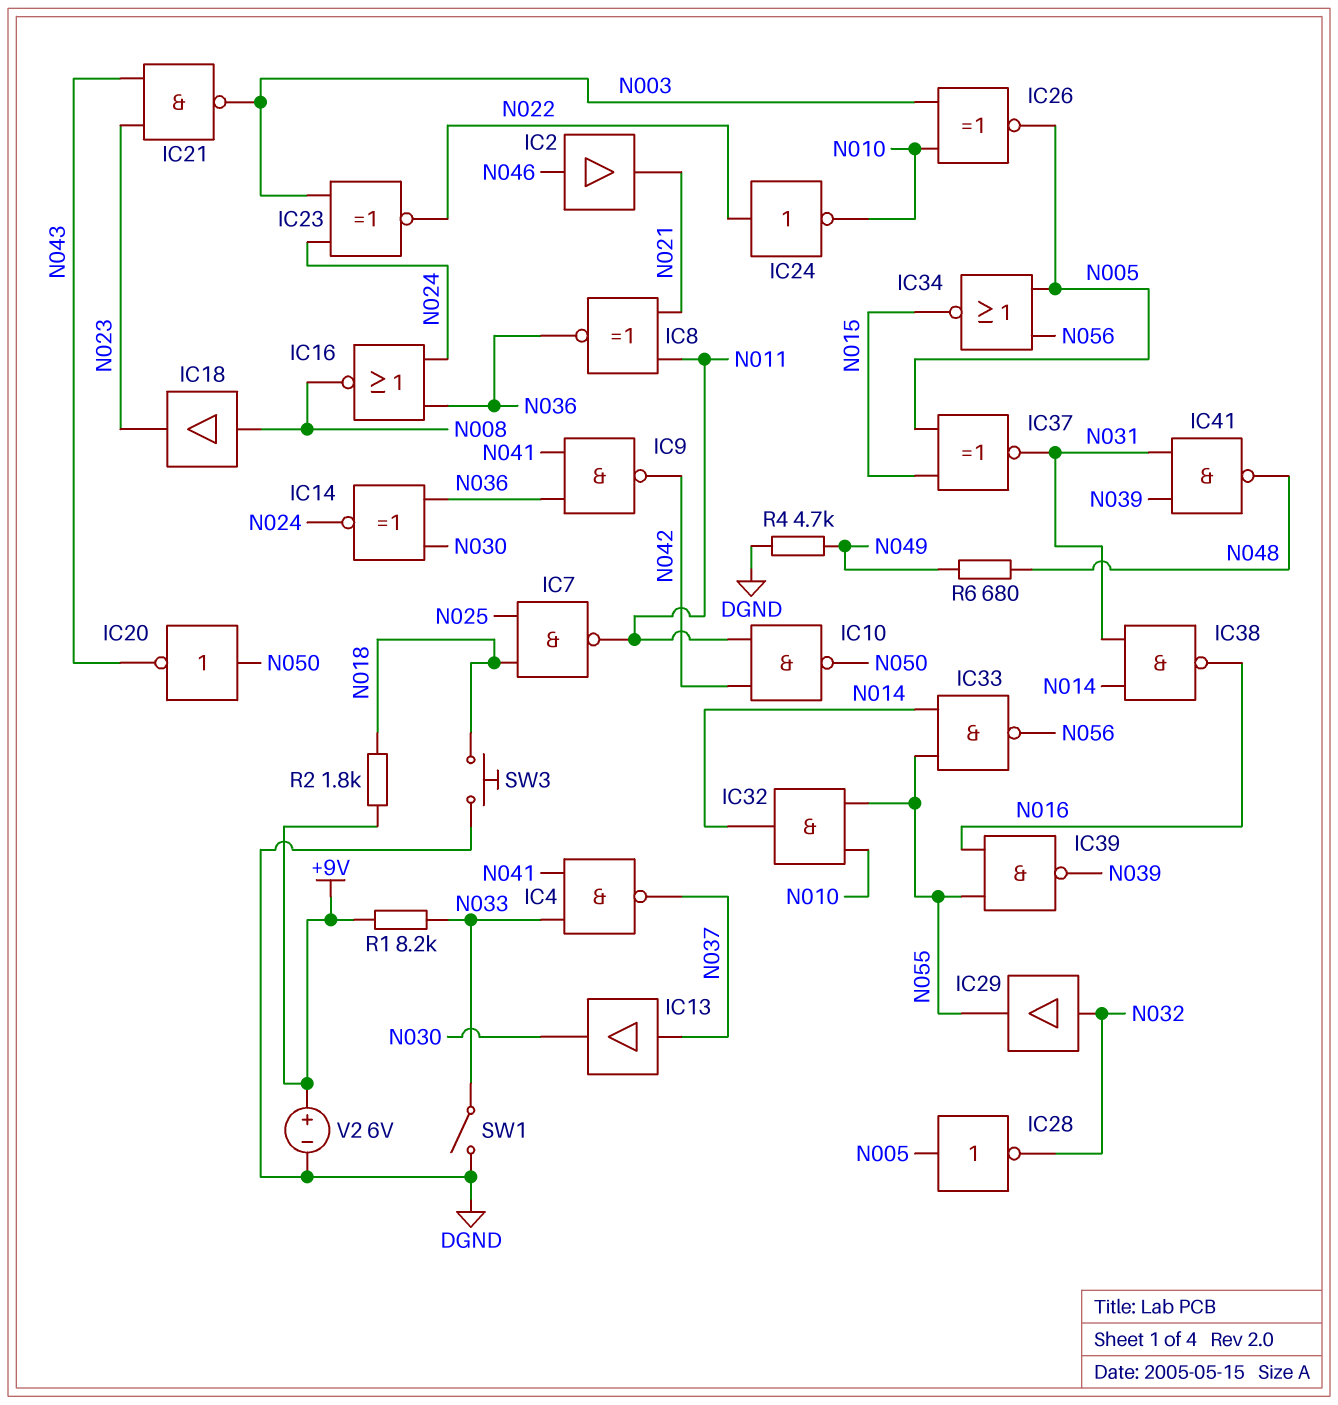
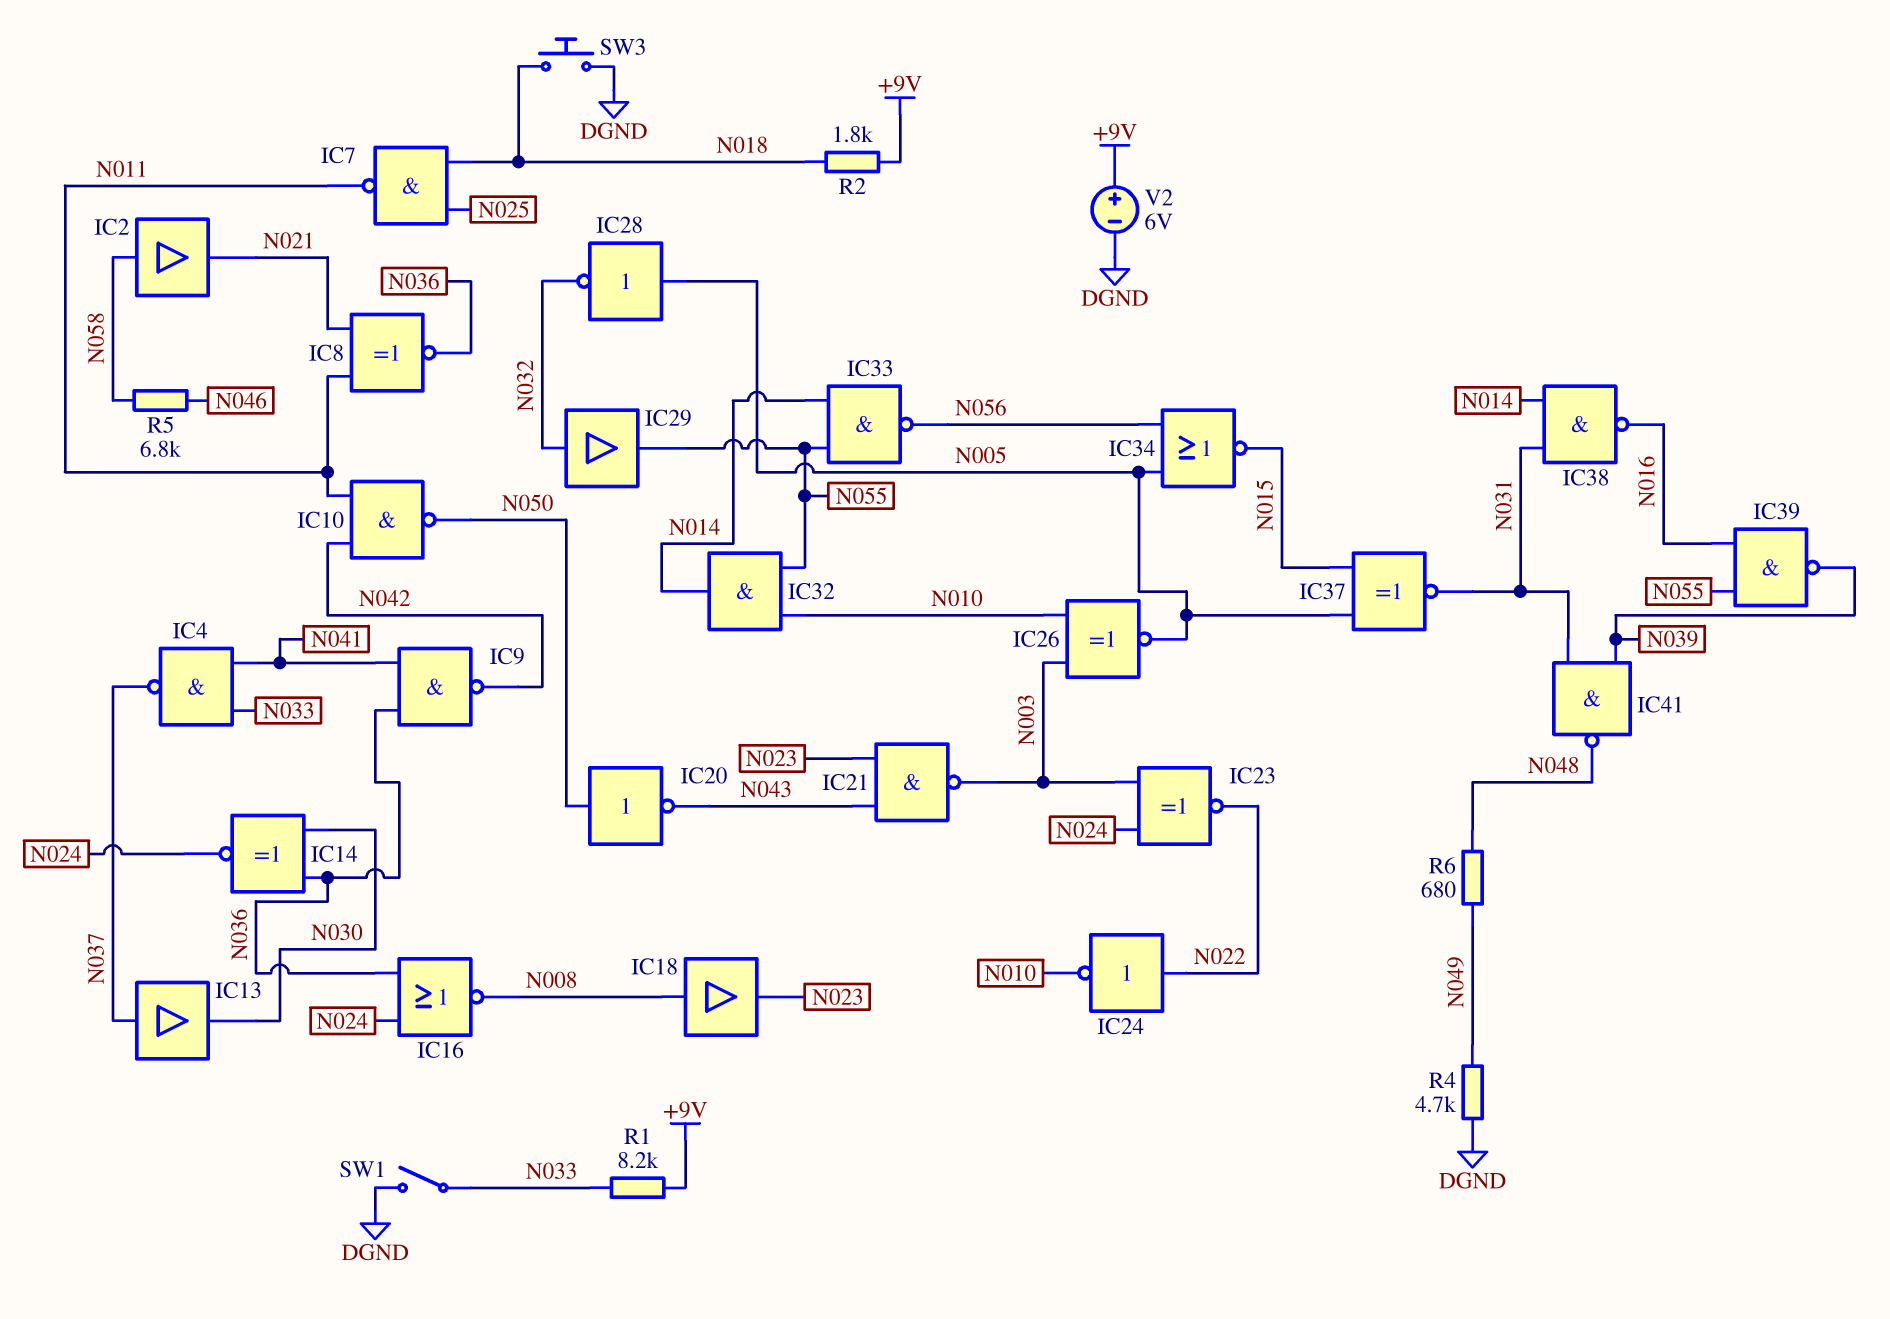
IC2: buffer (in N046, out N021) -> buffer (in N058, out N021)
R5: none -> 6.8k (N046, N058)

